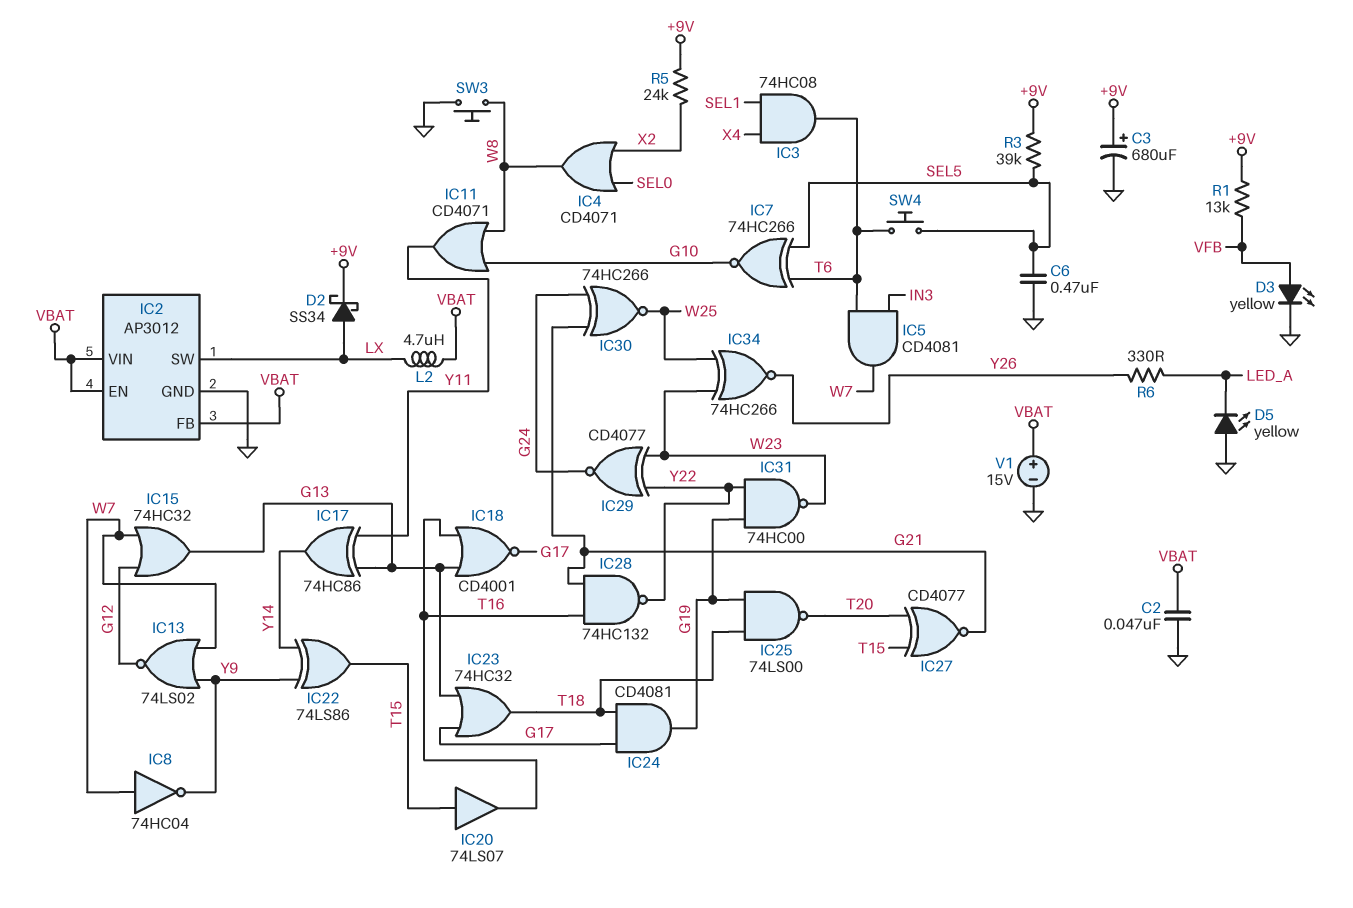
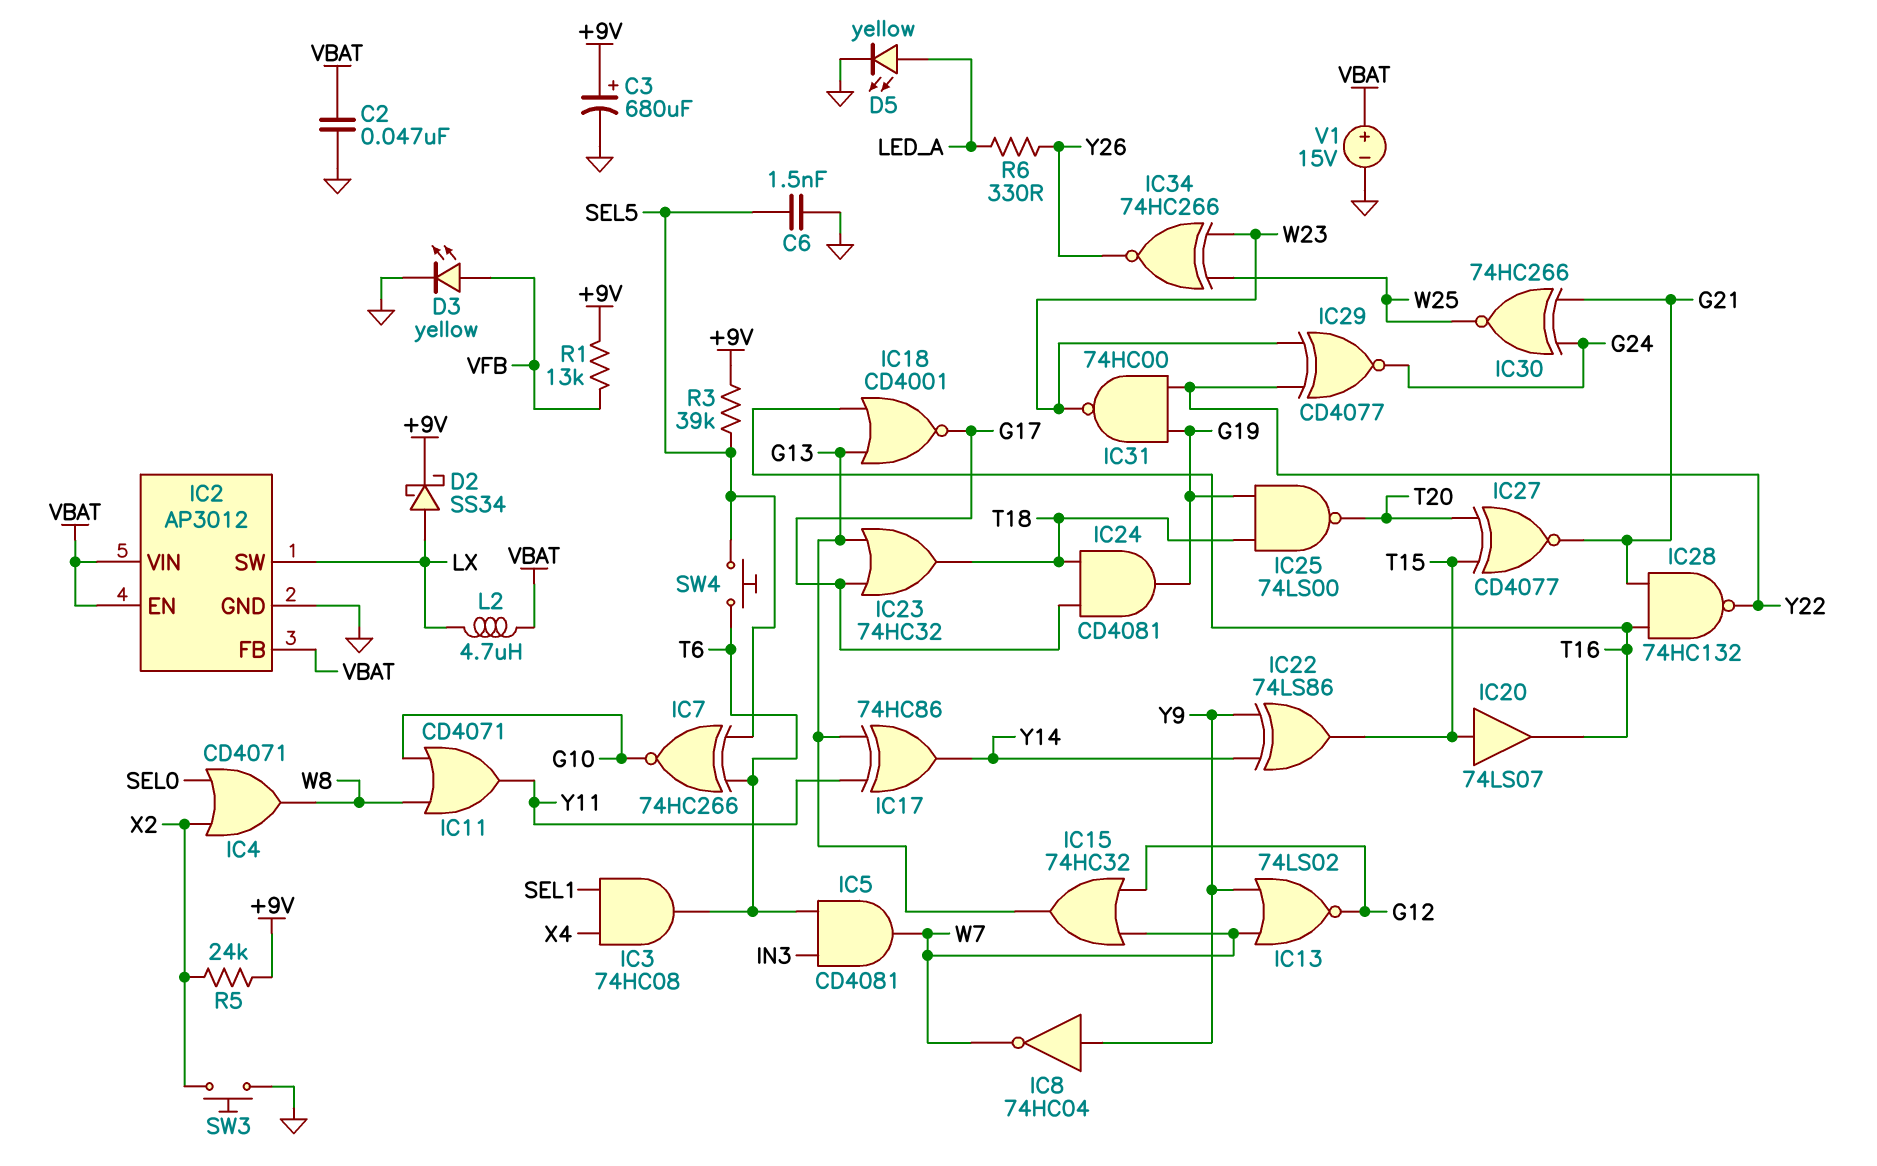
C6: 470nF (GND, SEL5) -> 1.5nF (GND, SEL5)
D5: LED yellow (A GND, K LED_A) -> LED yellow (A LED_A, K GND)
IC8: NOT 74HC04 (in W7, out Y9) -> NOT 74HC04 (in Y9, out W7)
SW3: button (GND, W8) -> button (GND, X2)

